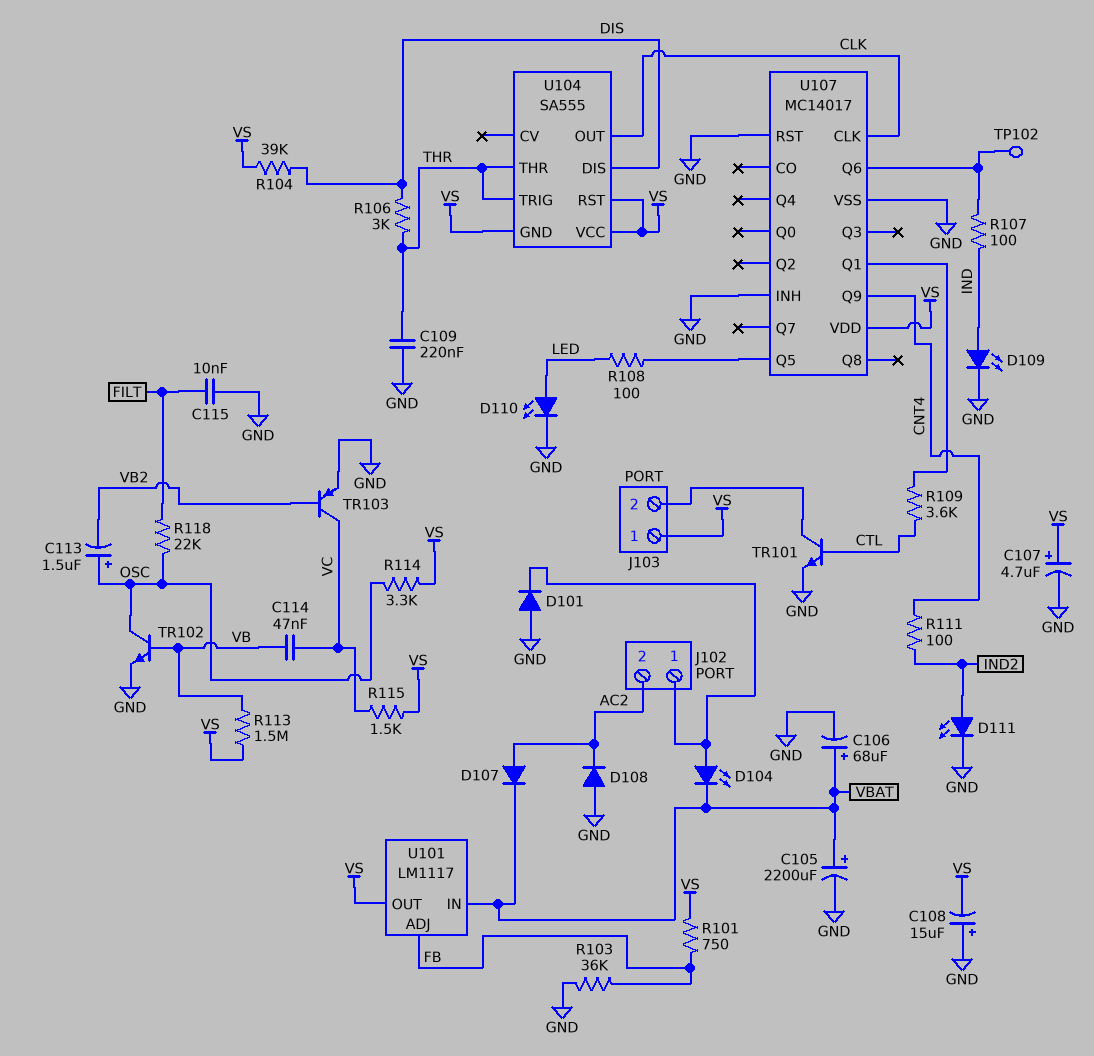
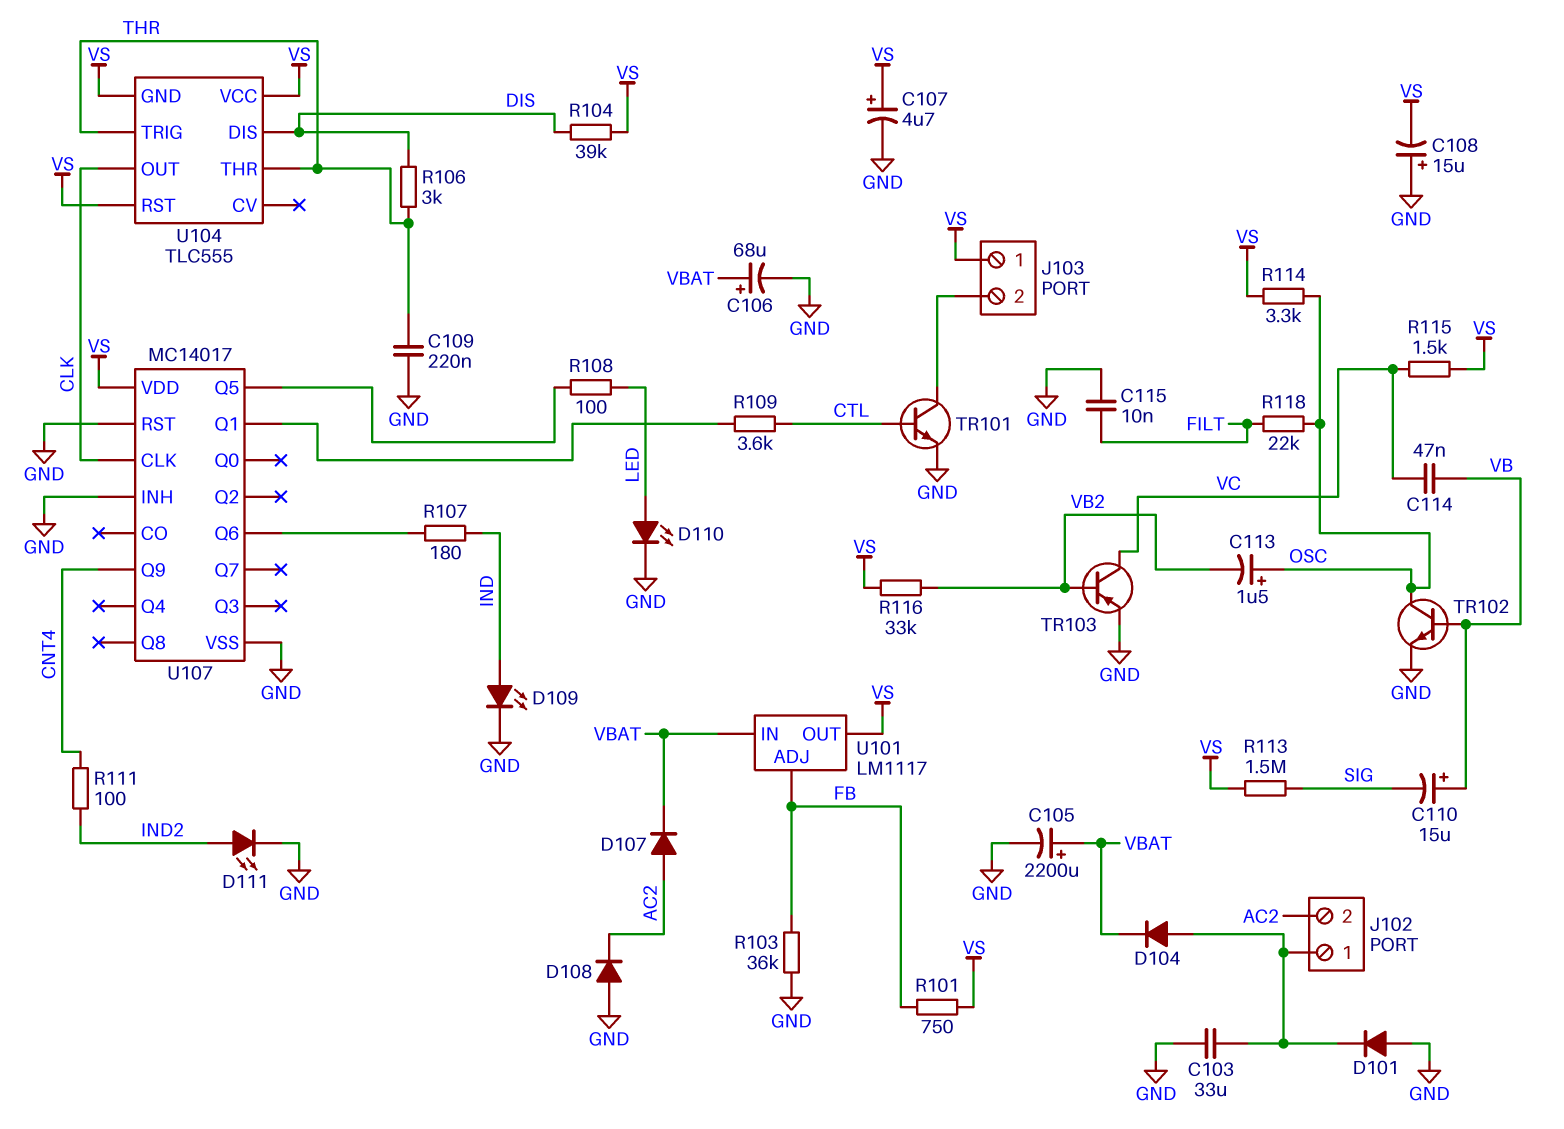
C103: none -> 33uF (GND, J102/1)
C110: none -> 15uF (plus VB, minus SIG)
D104: LED (A J102/1, K VBAT) -> diode (A J102/1, K VBAT)
R107: 100 (IND, U107/Q6) -> 180 (IND, U107/Q6)
R113: 1.5M (VB, VS) -> 1.5M (SIG, VS)
R116: none -> 33k (VB2, VS)
TP102: test point (U107/Q6) -> none
U104: SA555 -> TLC555

